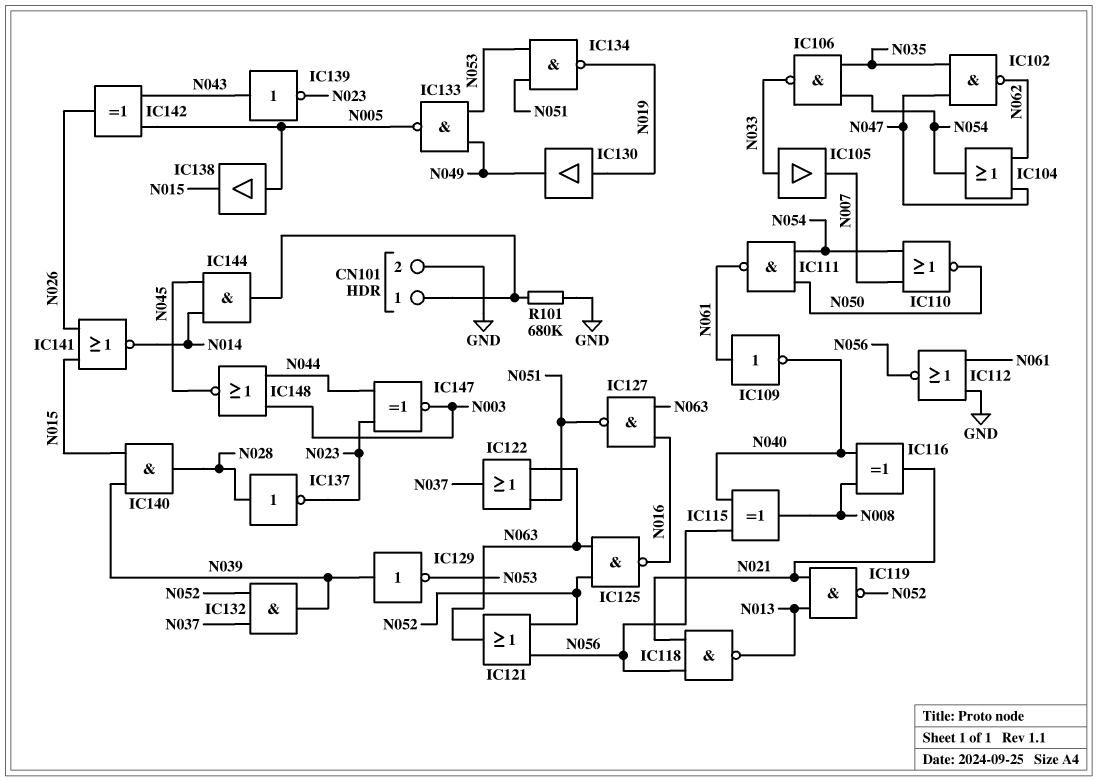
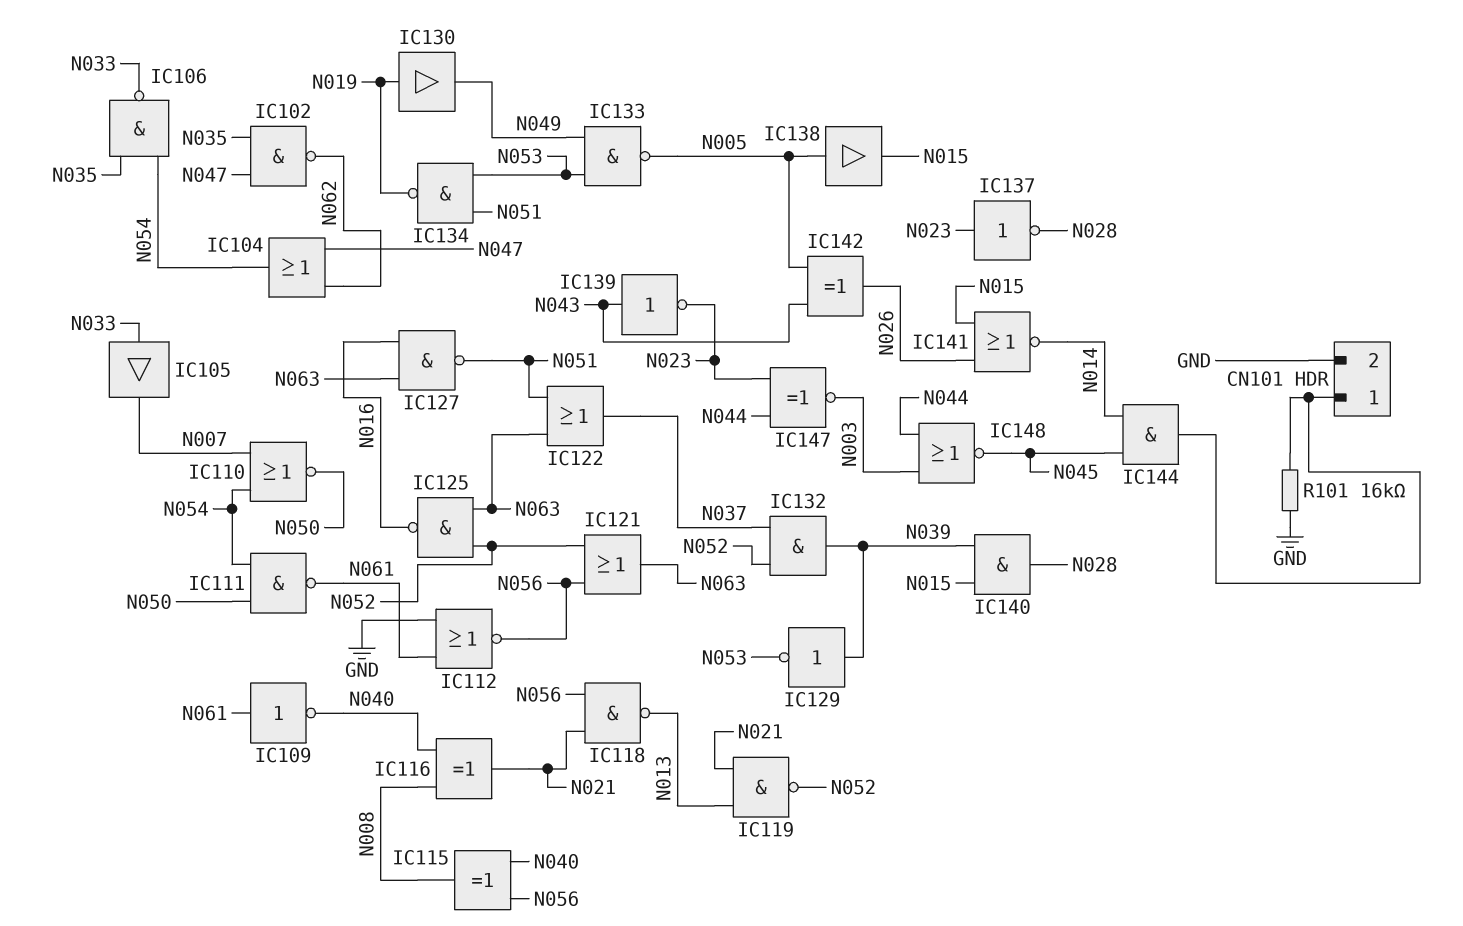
IC137: NOT (in N028, out N023) -> NOT (in N023, out N028)
R101: 680k (CN101/1, GND) -> 16k (CN101/1, GND)

